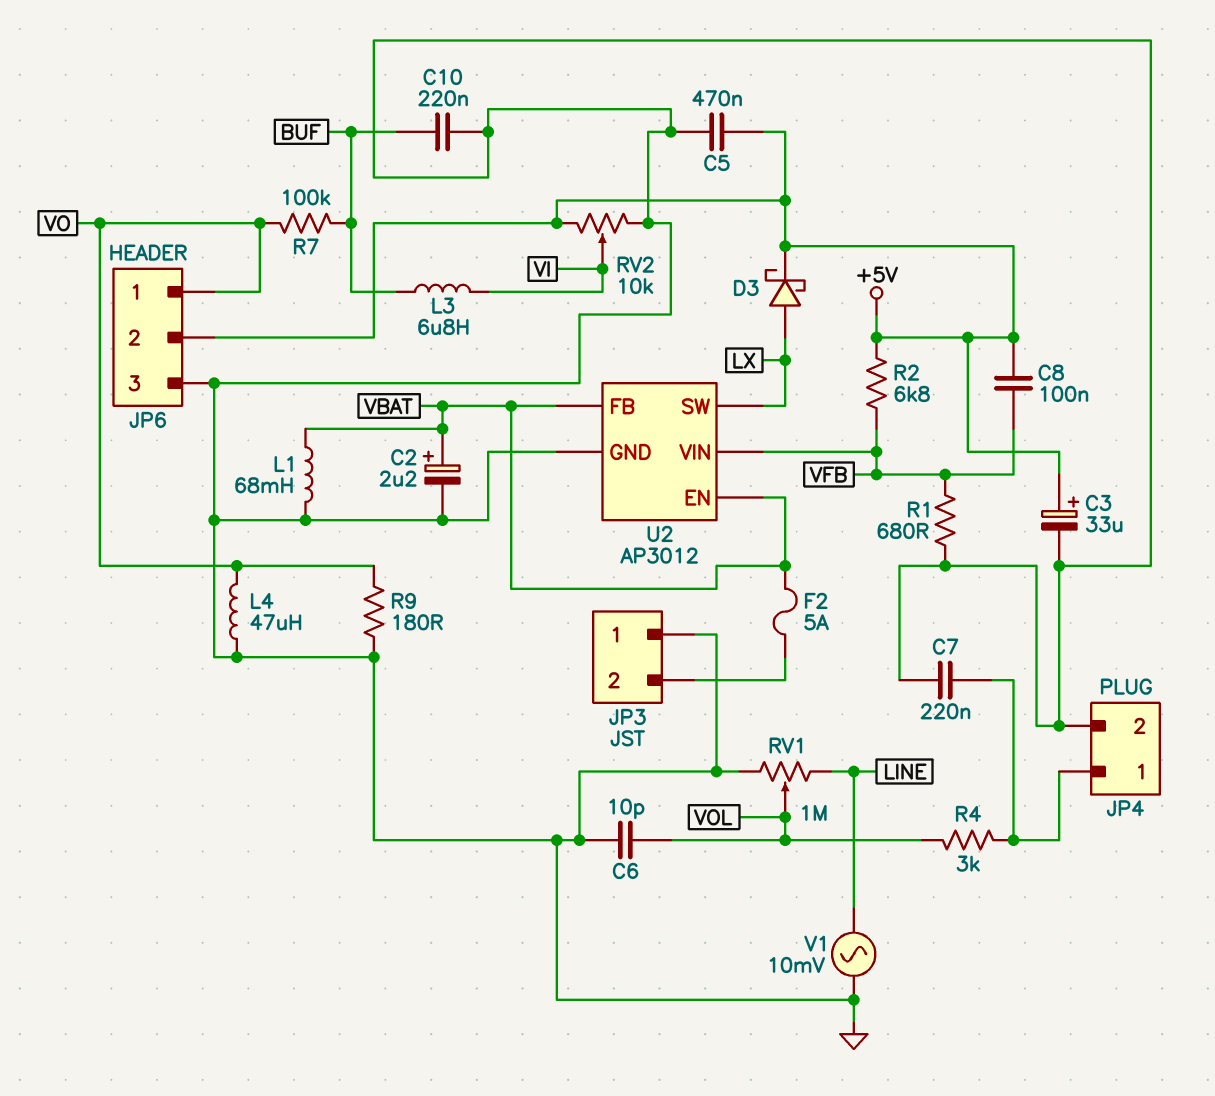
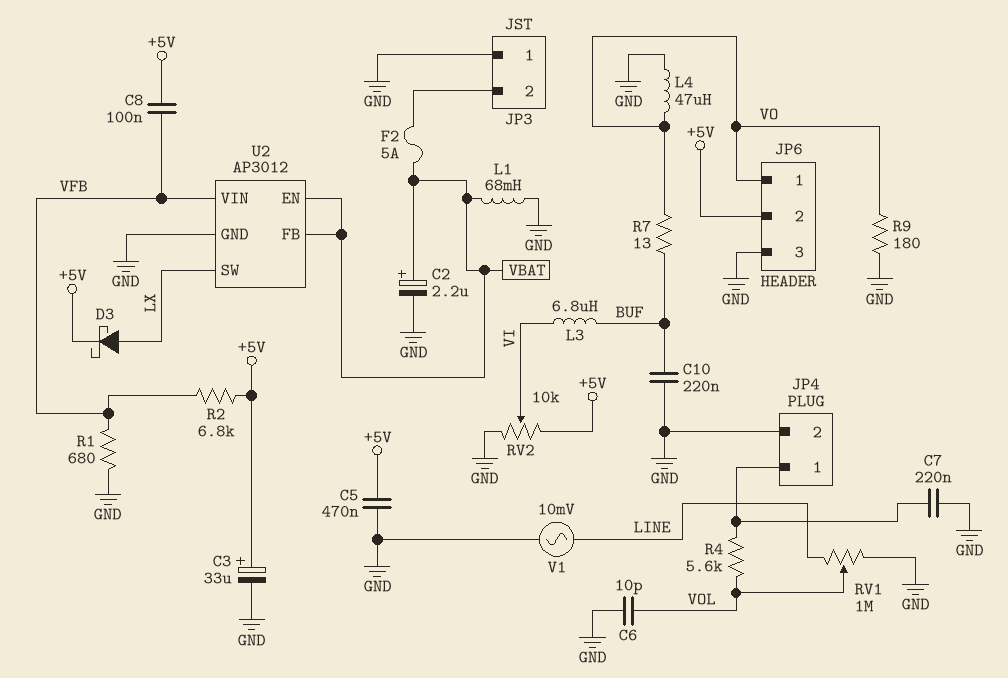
R4: 3k (JP4/1, VOL) -> 5.6k (JP4/1, VOL)
R7: 100k (BUF, VO) -> 13 (BUF, VO)

